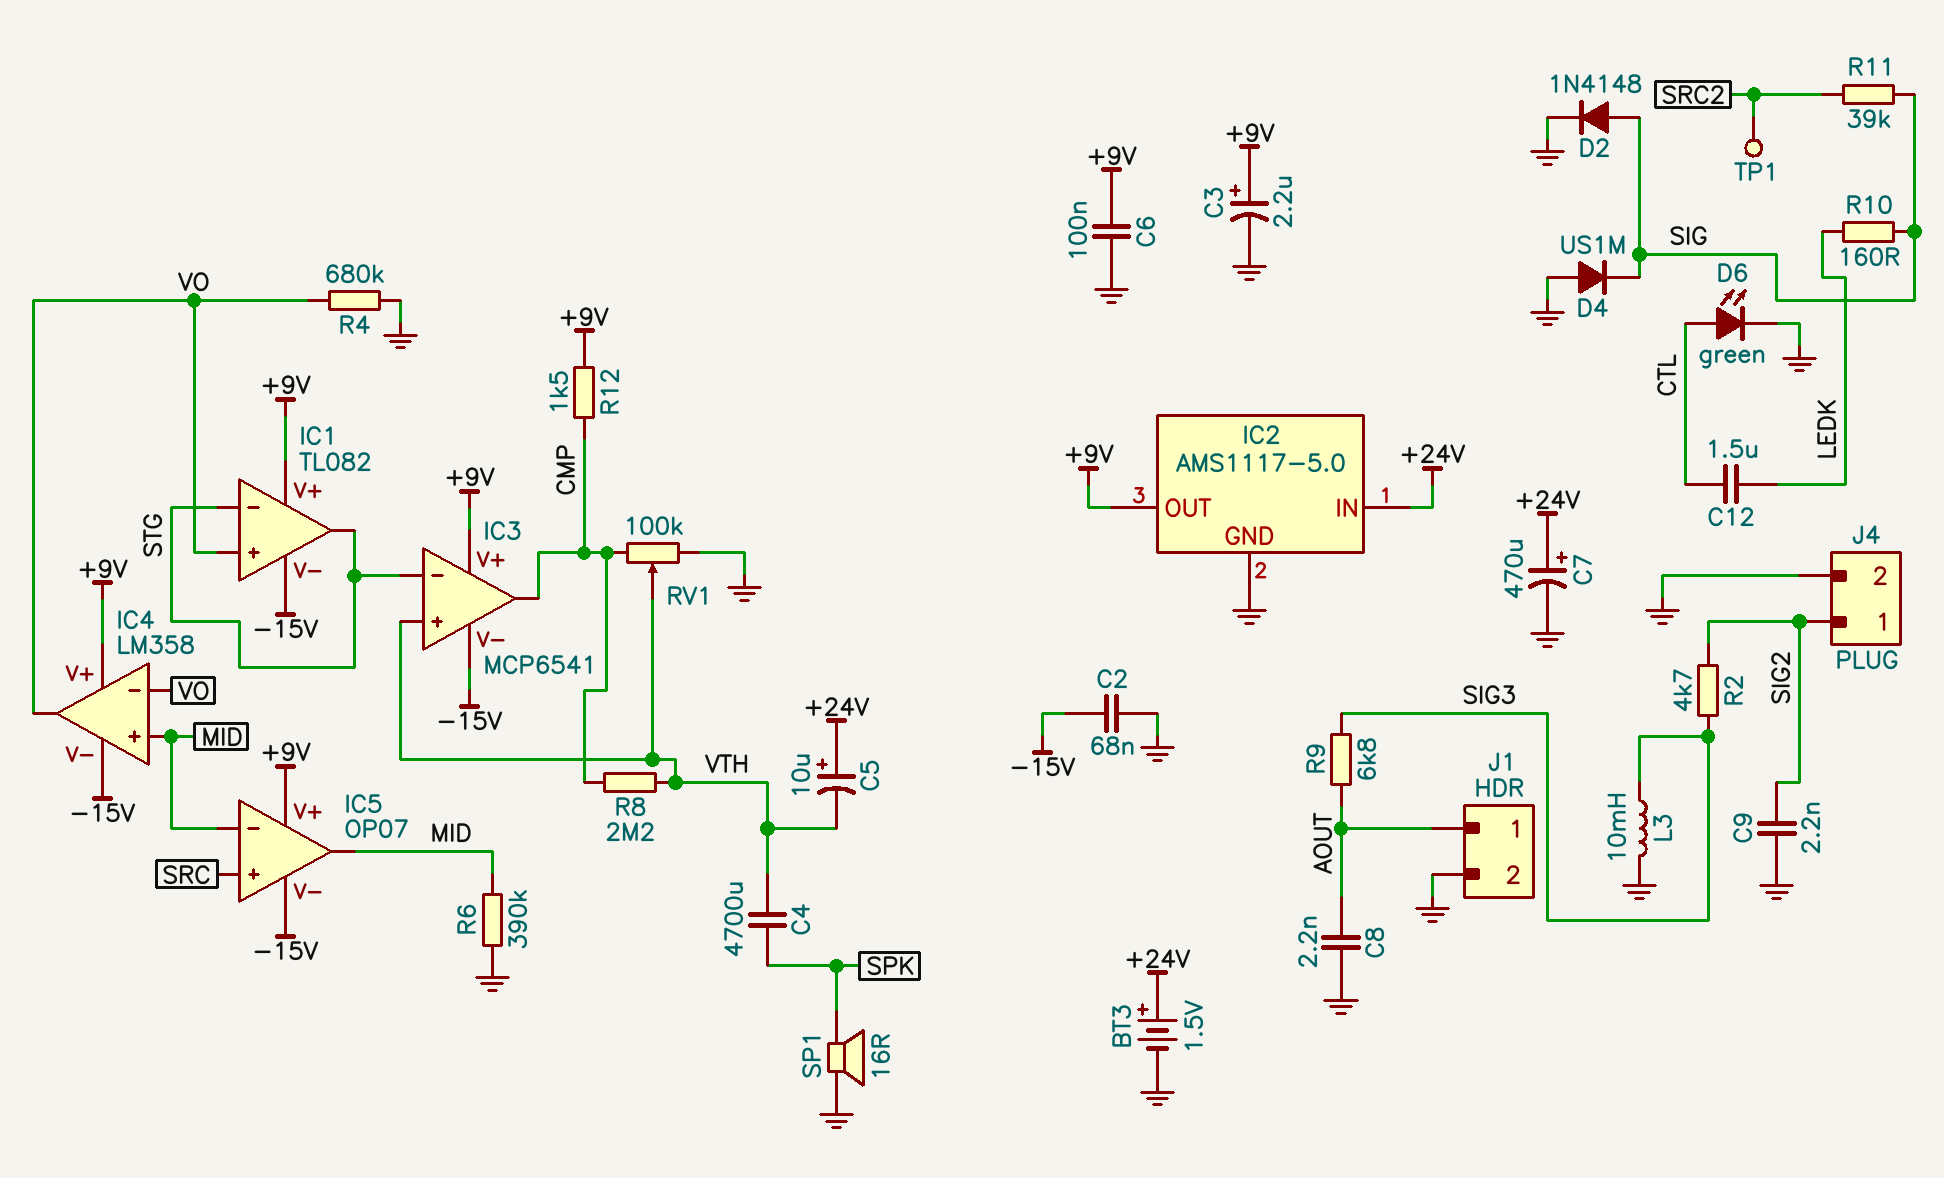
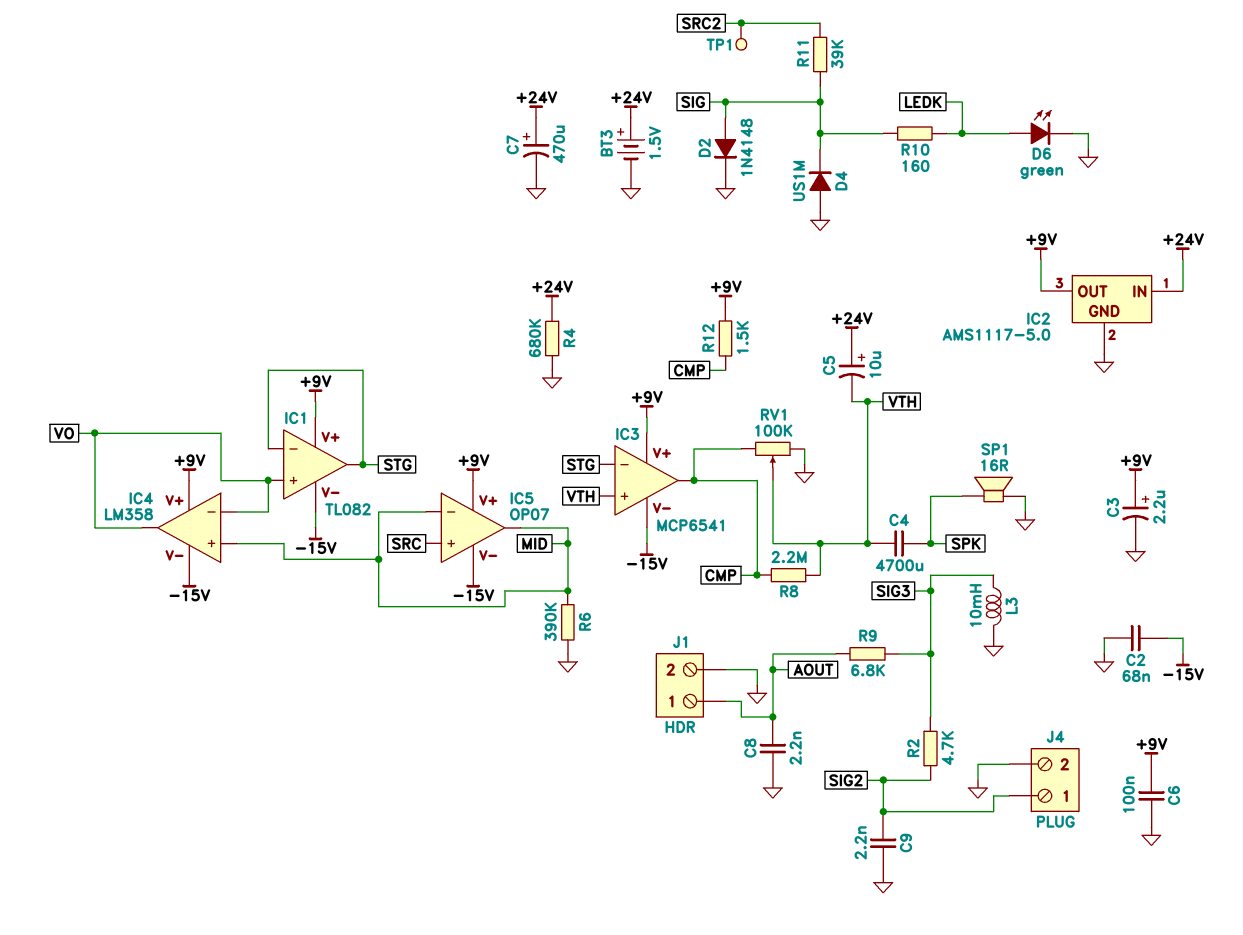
C12: 1.5uF (CTL, LEDK) -> none
D6: LED green (A CTL, K GND) -> LED green (A LEDK, K GND)
R4: 680k (GND, VO) -> 680k (+24V, GND)

